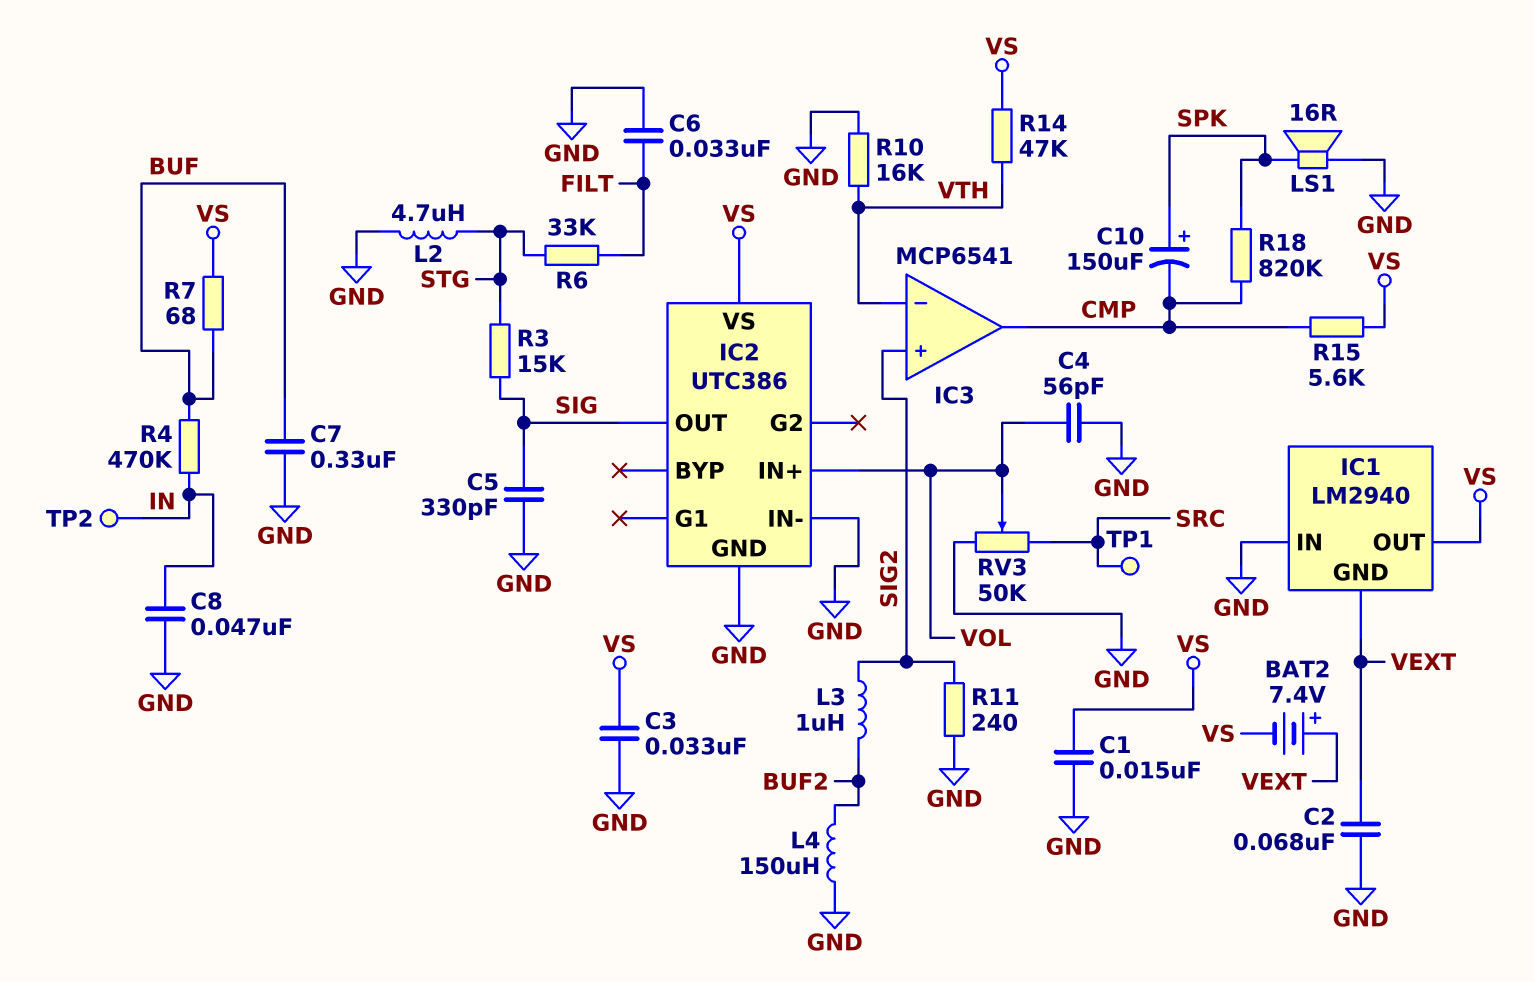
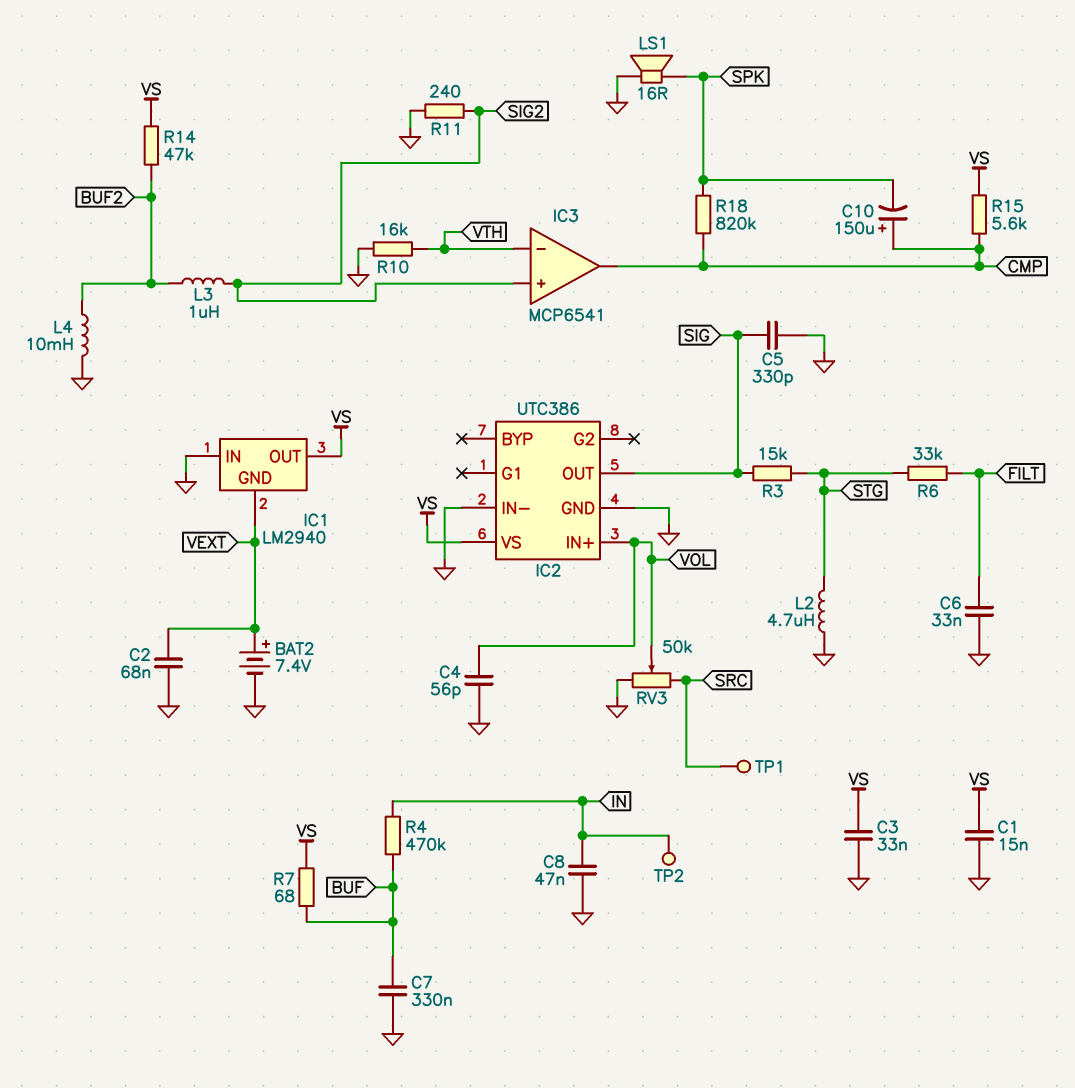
BAT2: 7.4V (plus VEXT, minus VS) -> 7.4V (plus VEXT, minus GND)
C10: 150uF (plus SPK, minus CMP) -> 150uF (plus CMP, minus SPK)
L4: 150uH (BUF2, GND) -> 10mH (BUF2, GND)
R14: 47k (VS, VTH) -> 47k (BUF2, VS)

